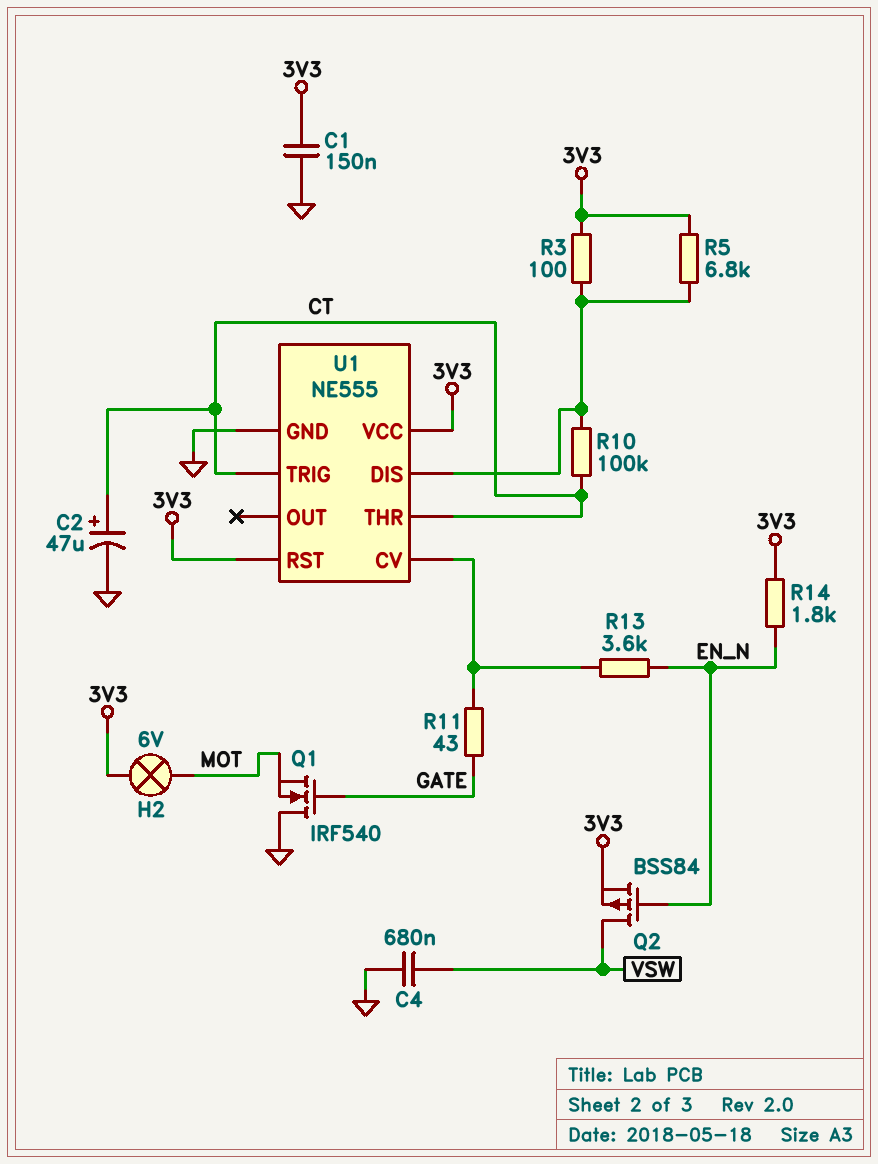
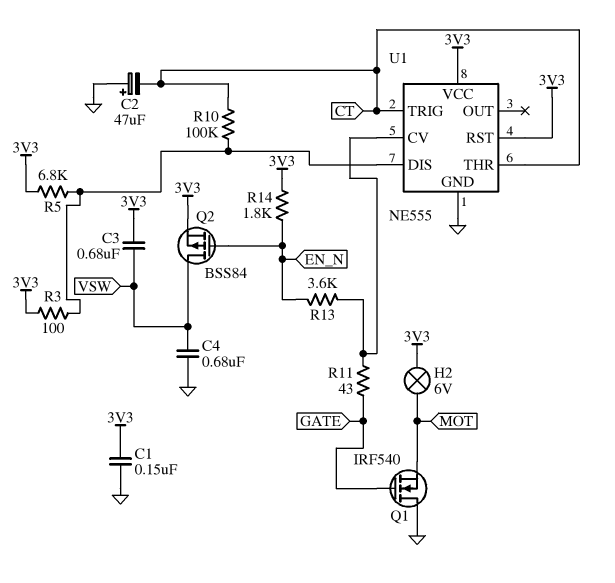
C2: 47uF (plus CT, minus GND) -> 47uF (plus GND, minus CT)
C3: none -> 680nF (3V3, VSW)

